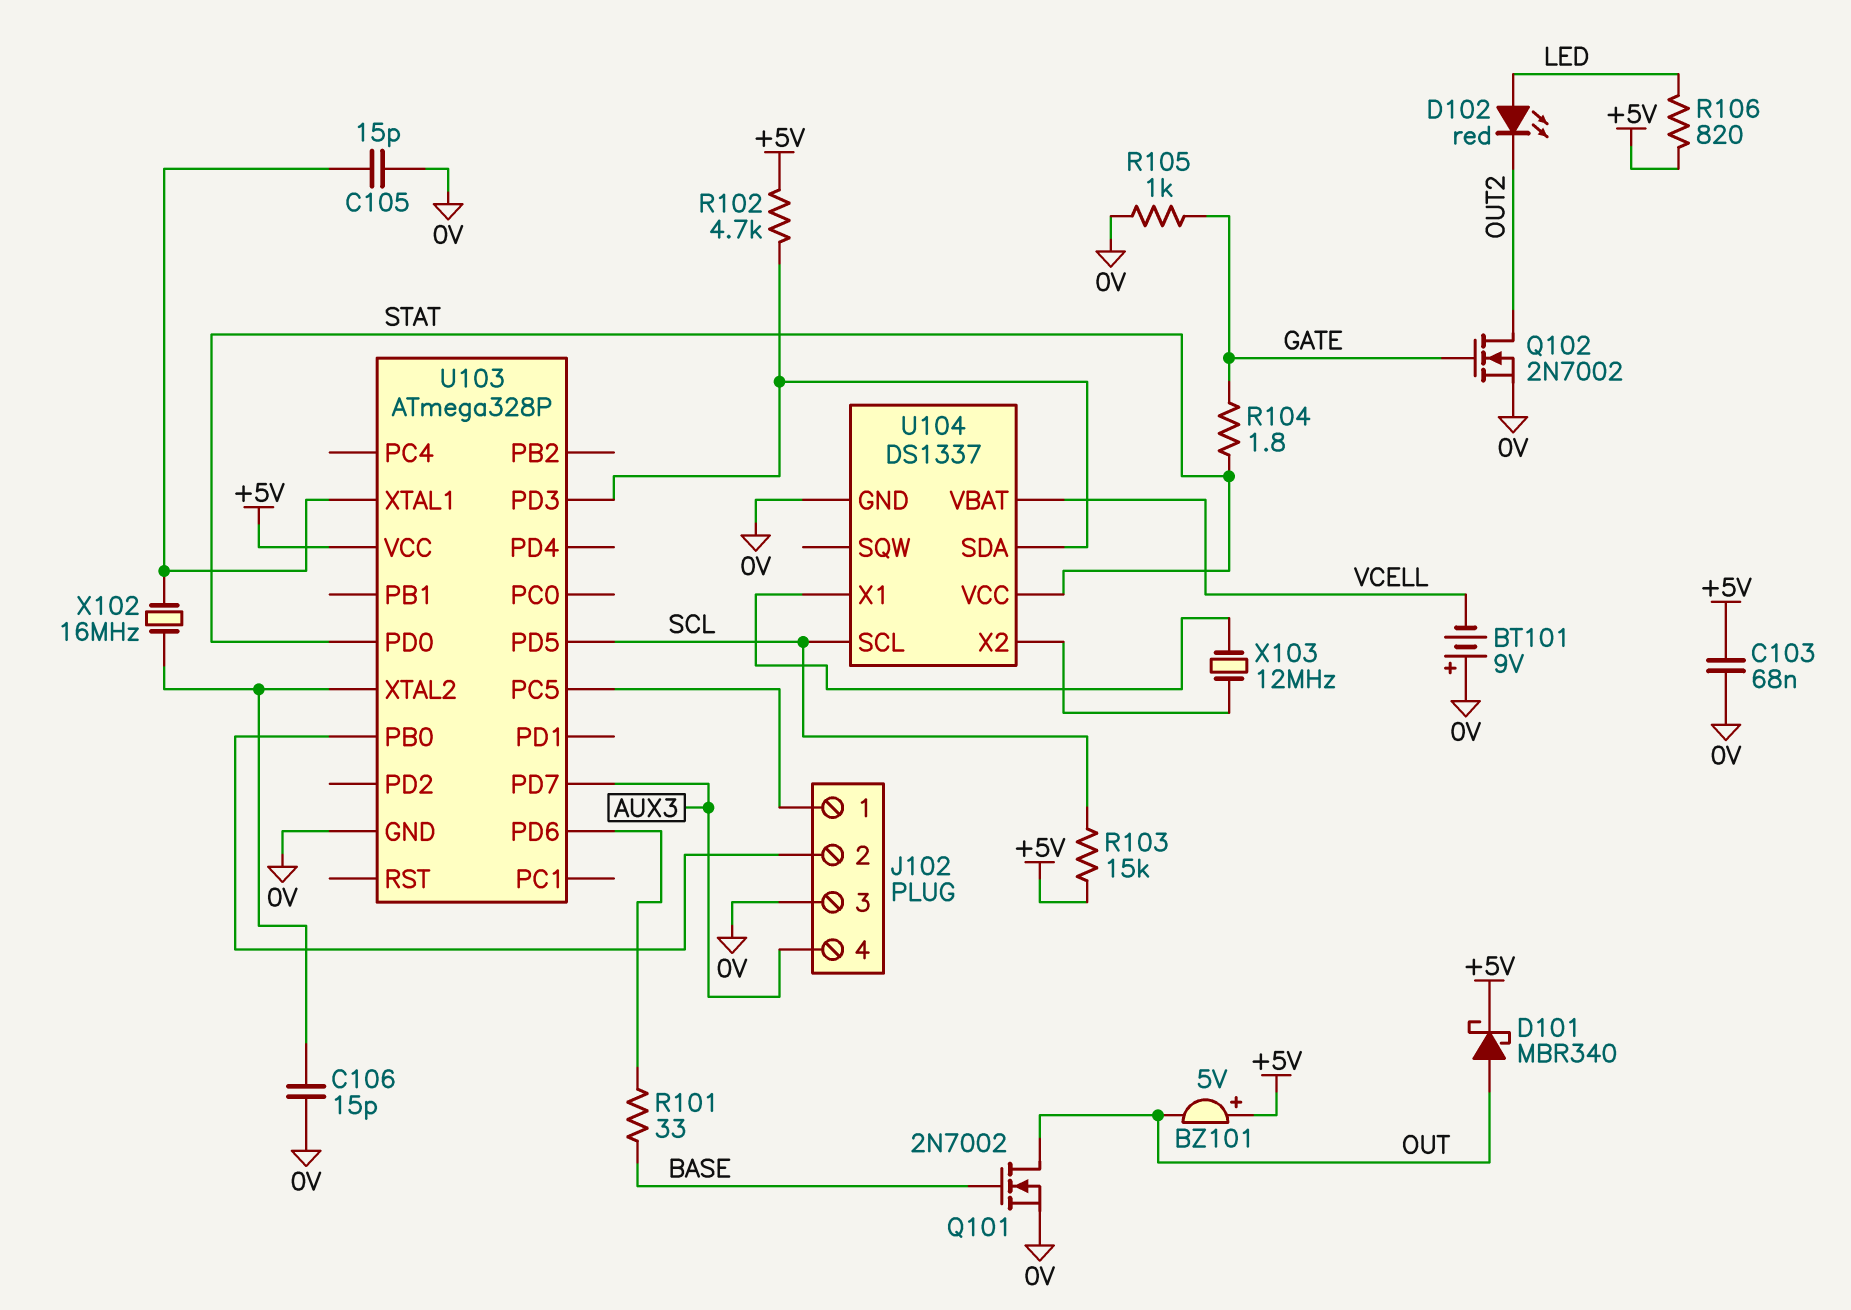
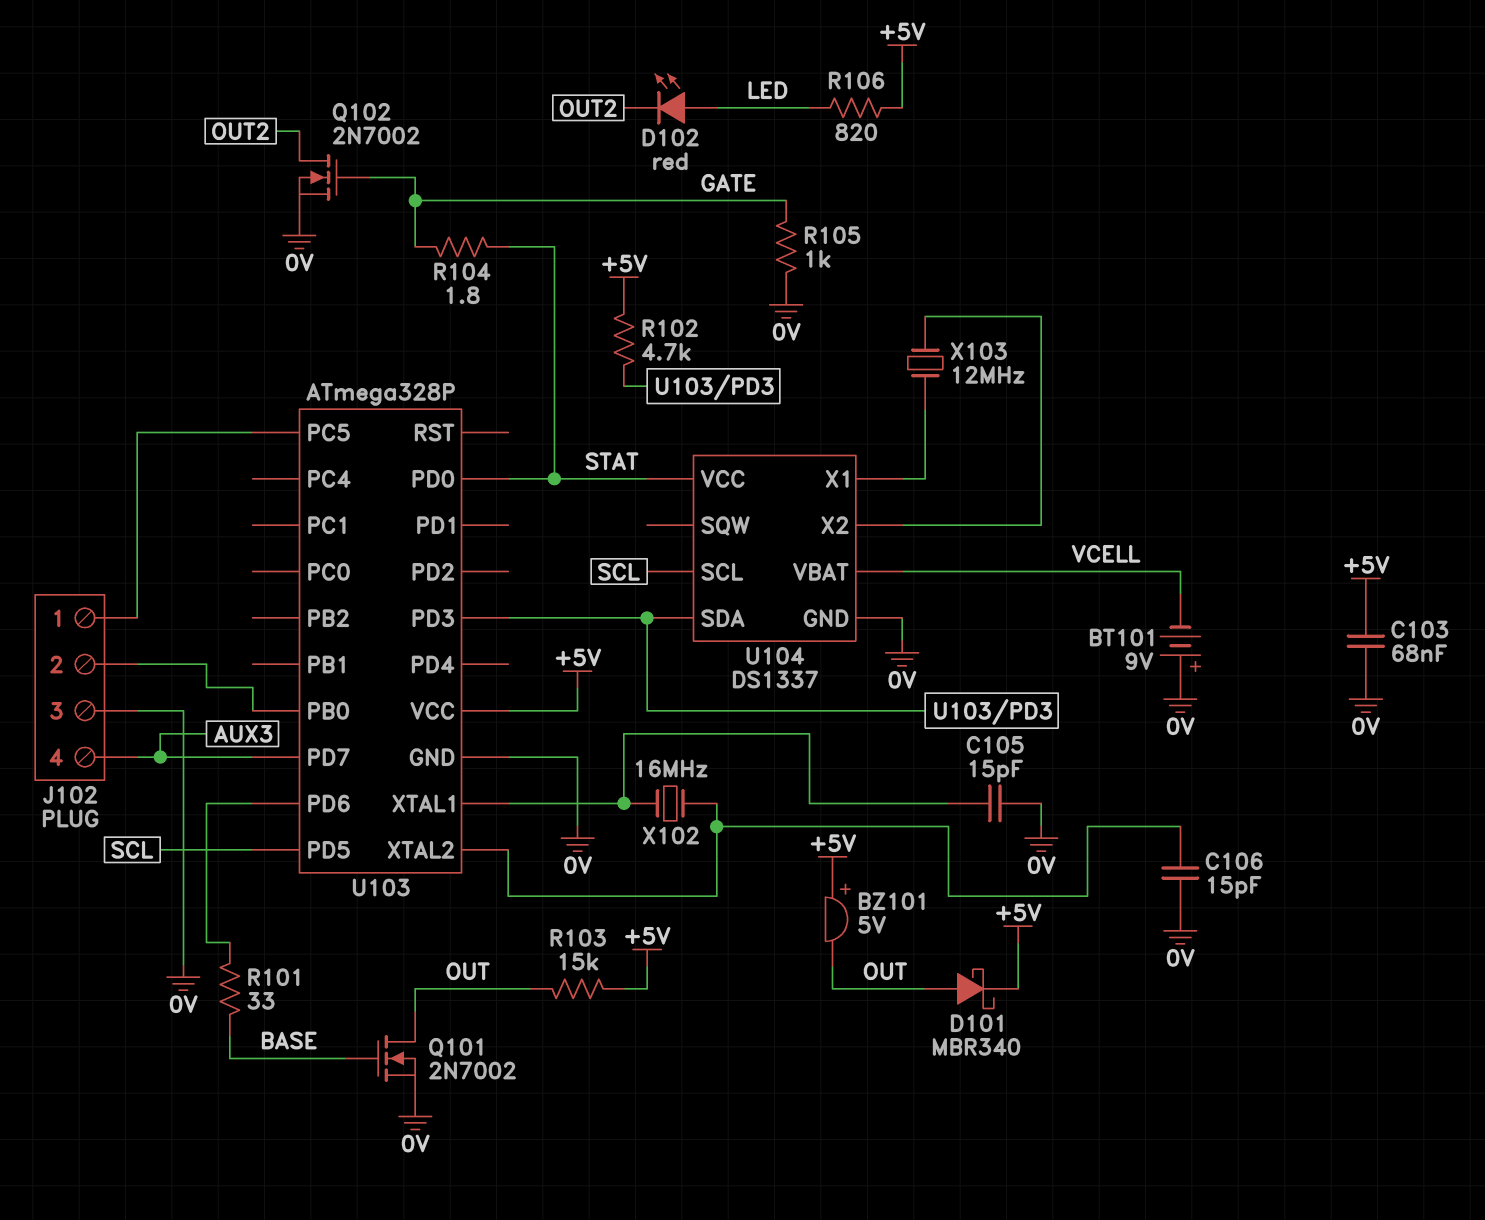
R103: 15k (+5V, SCL) -> 15k (+5V, OUT)

